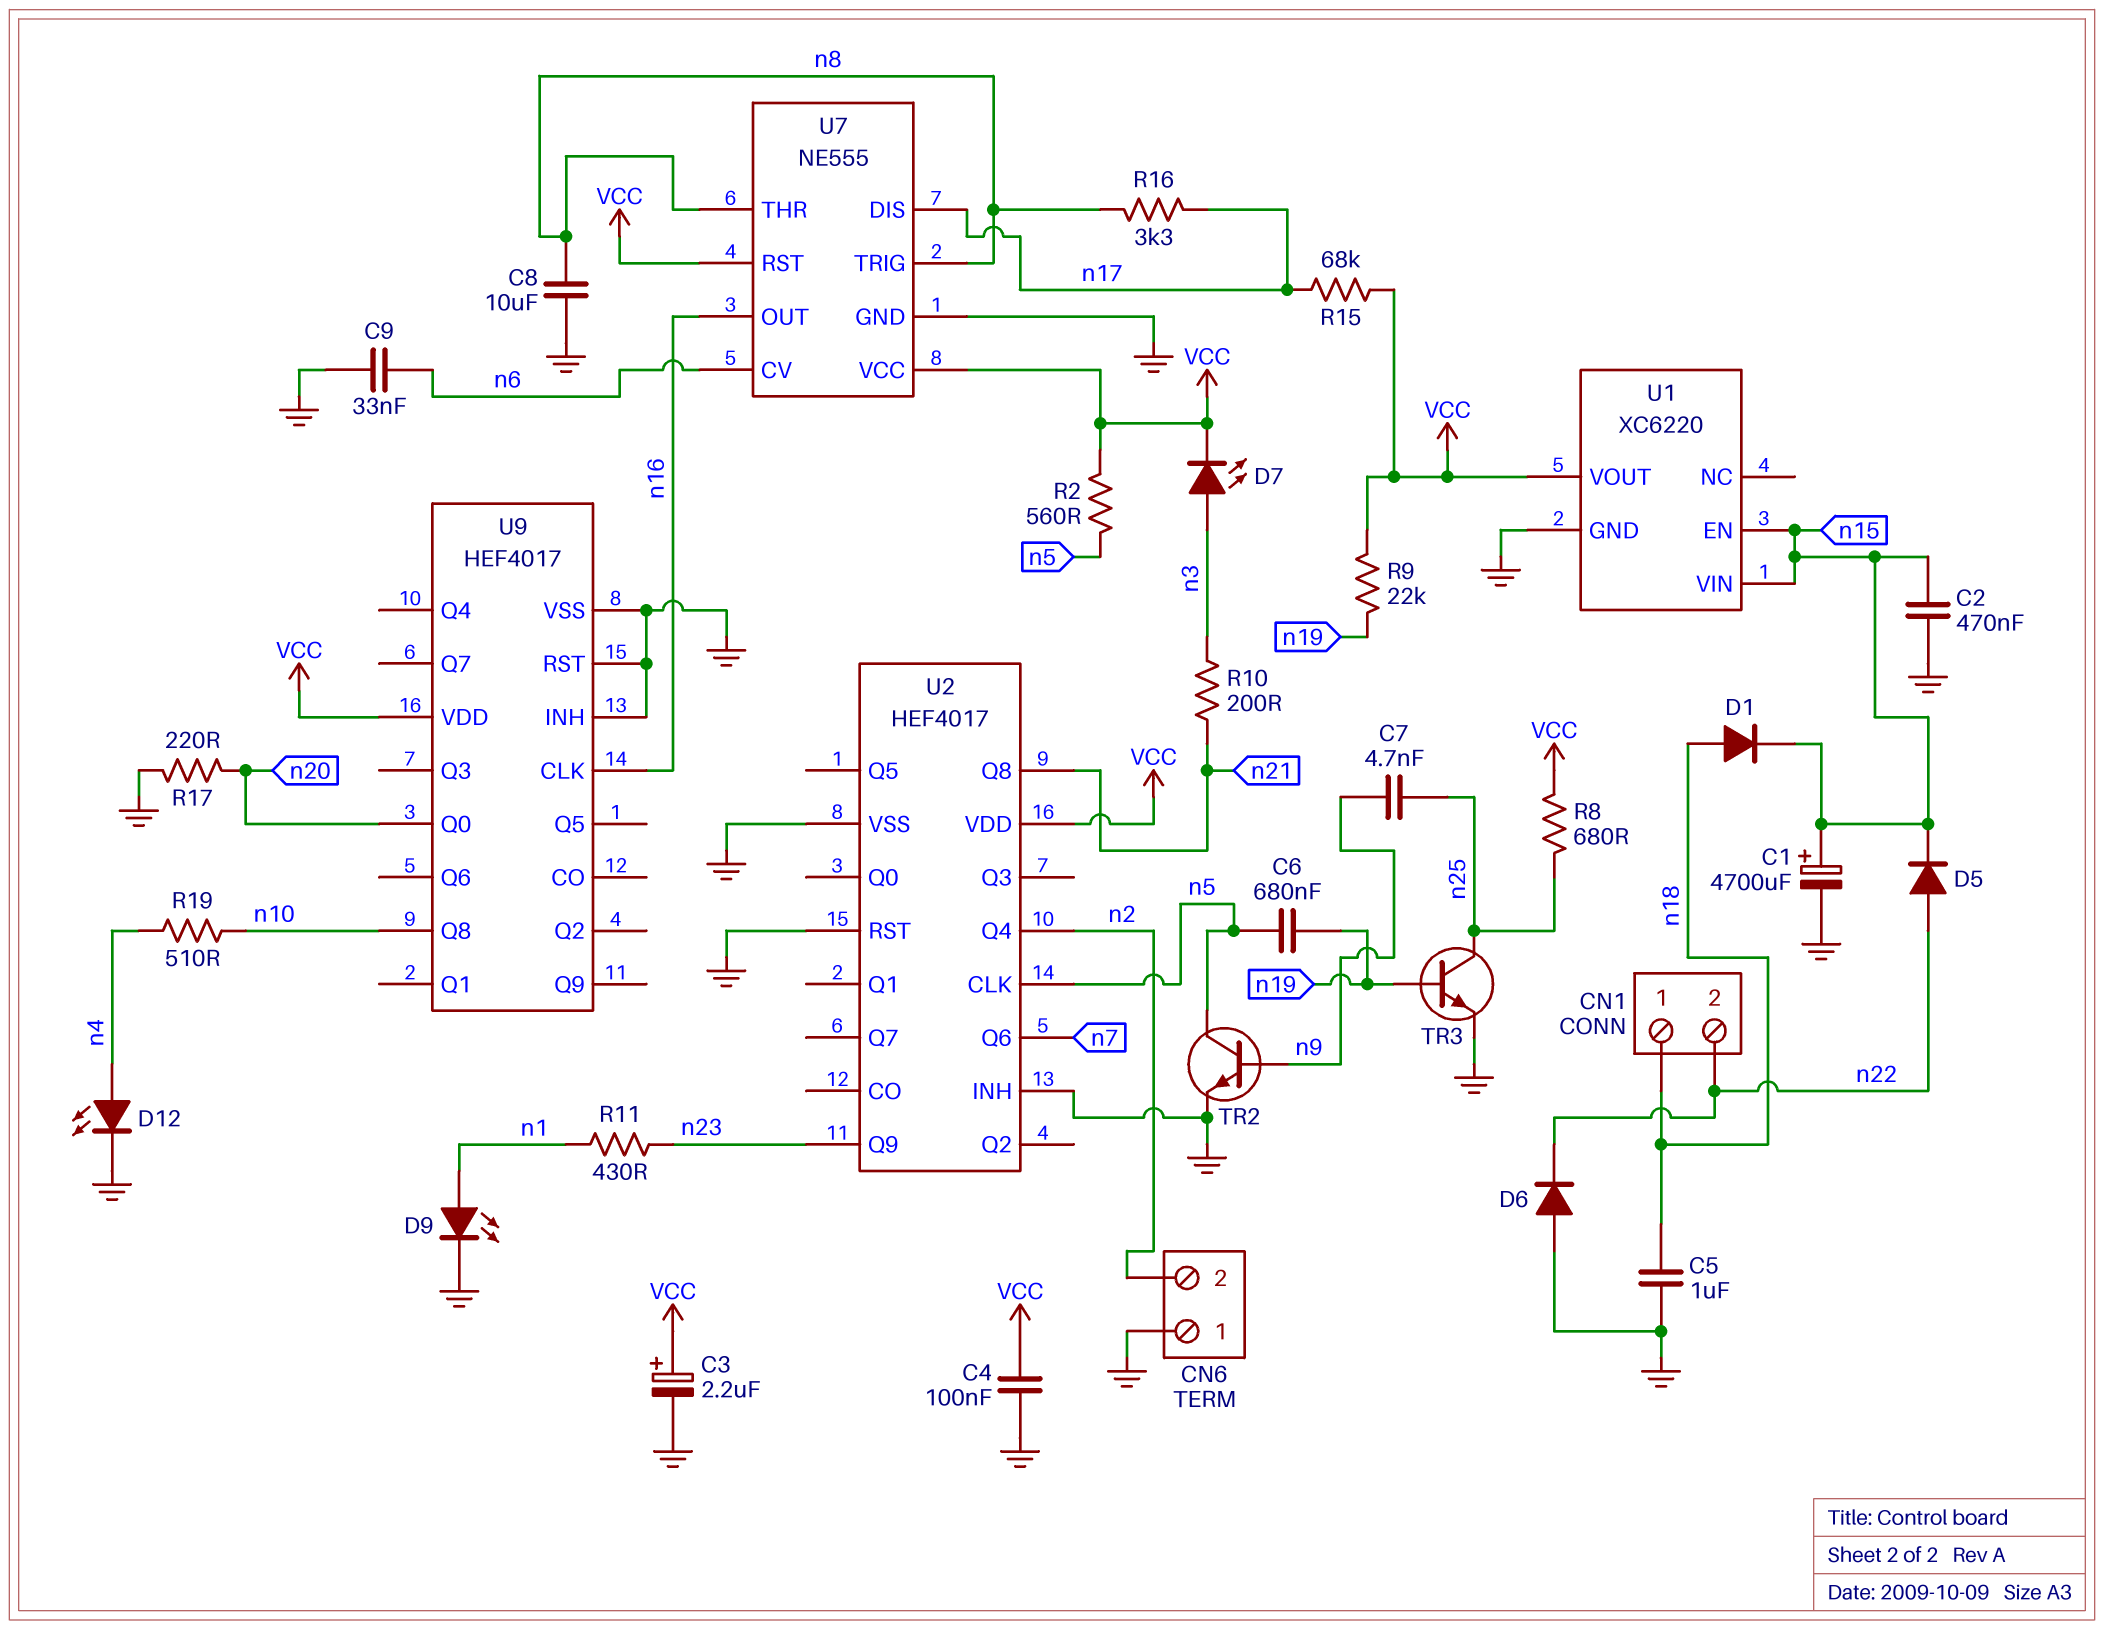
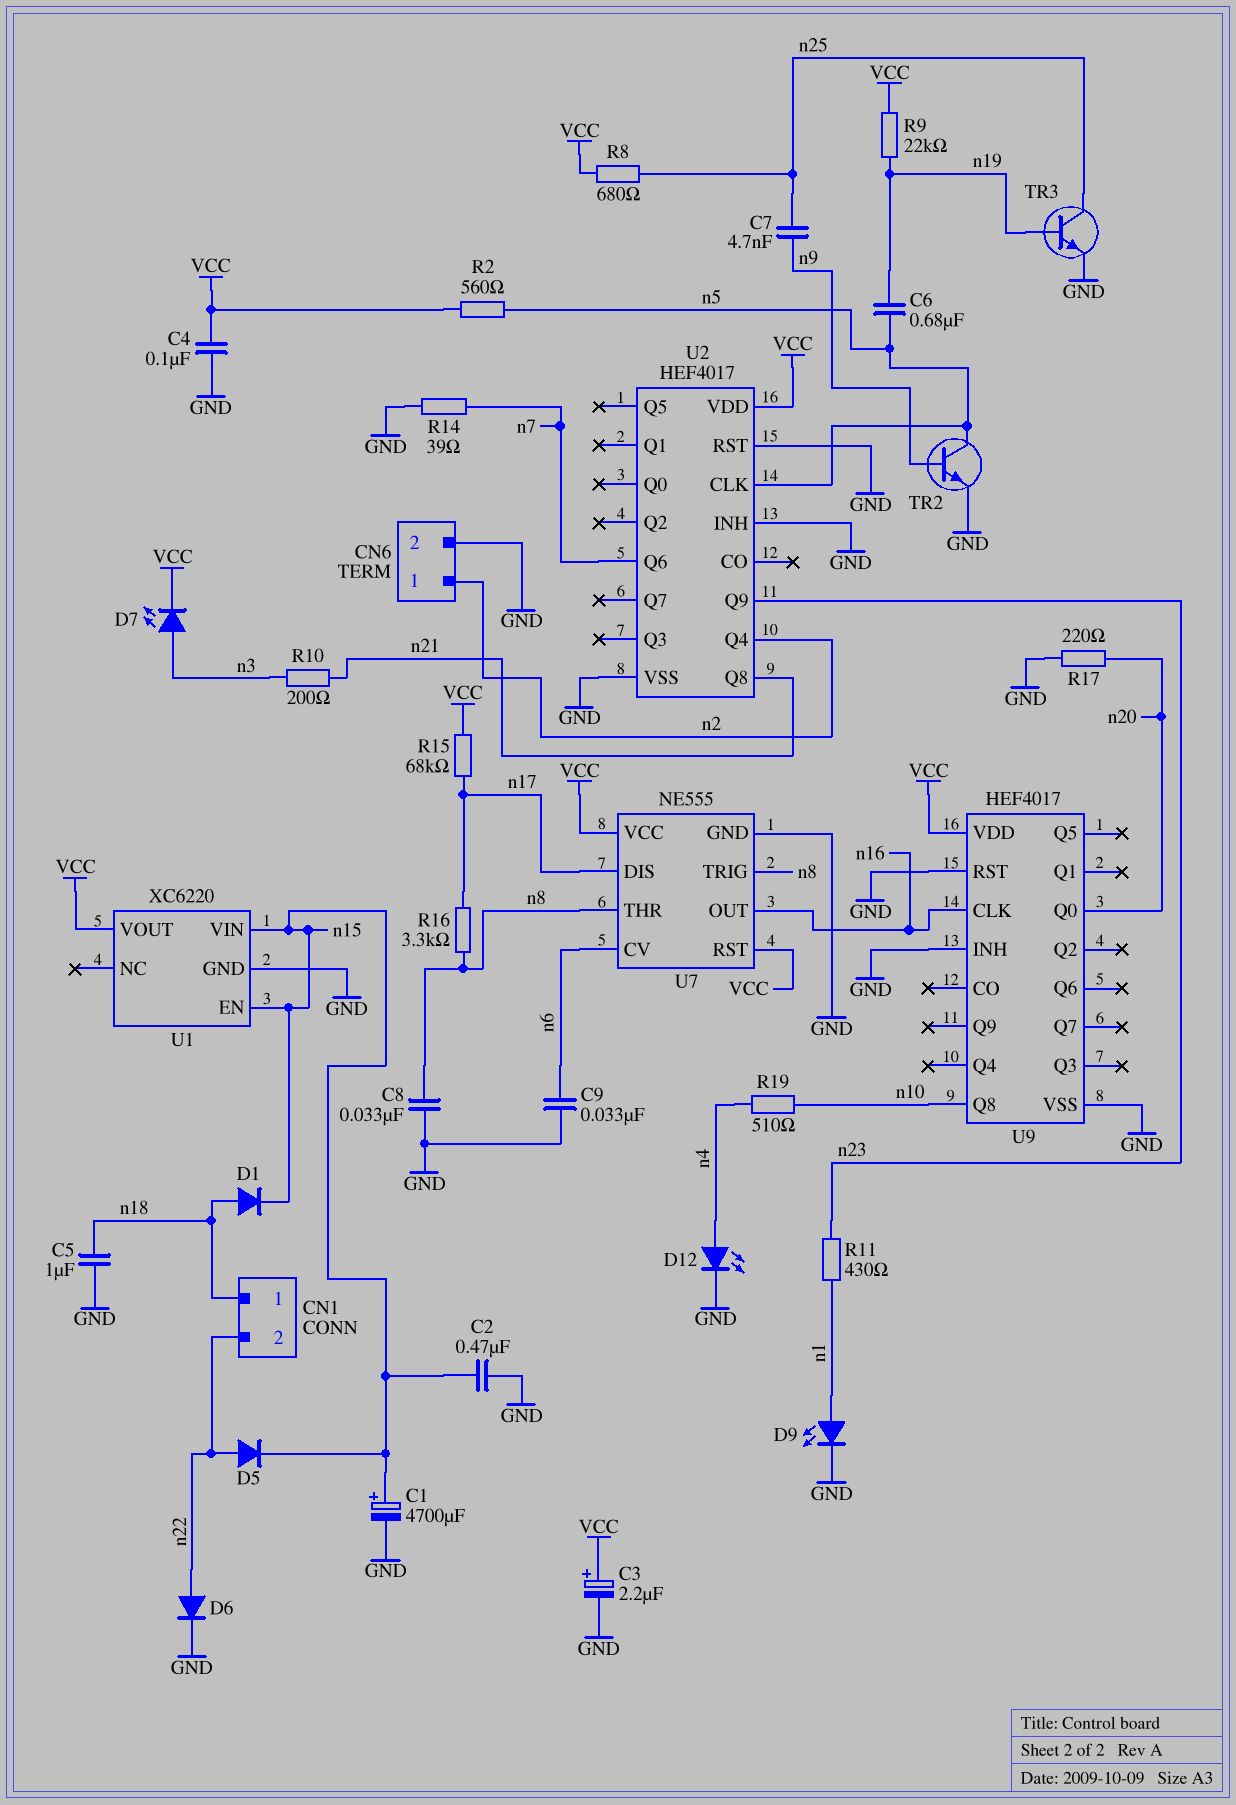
C8: 10uF (GND, n8) -> 33nF (GND, n8)
CN6 pin 1: GND -> n2
CN6 pin 2: n2 -> GND
D6: diode (A GND, K n22) -> diode (A n22, K GND)
R14: none -> 39 (GND, n7)

